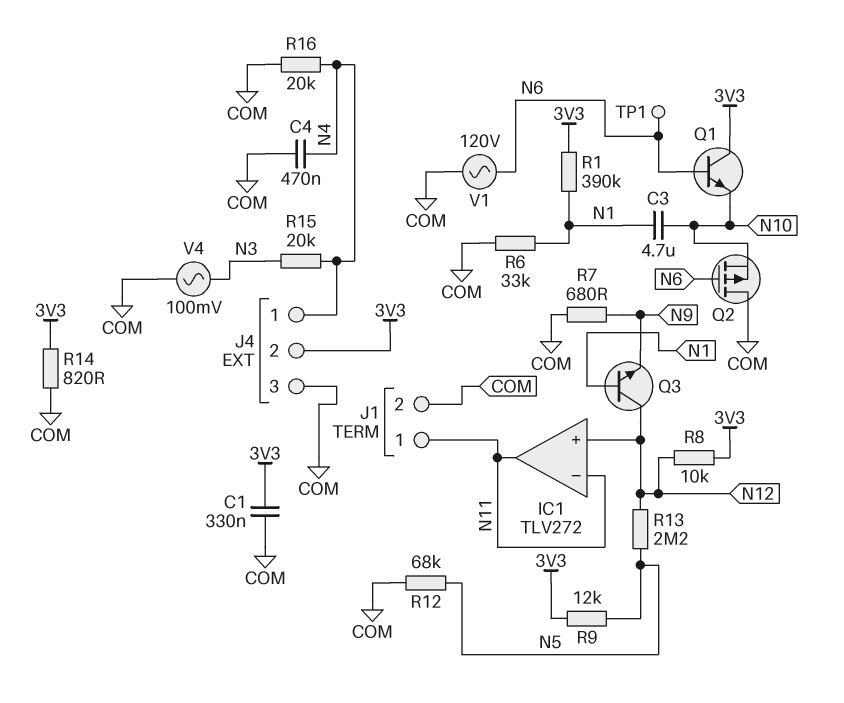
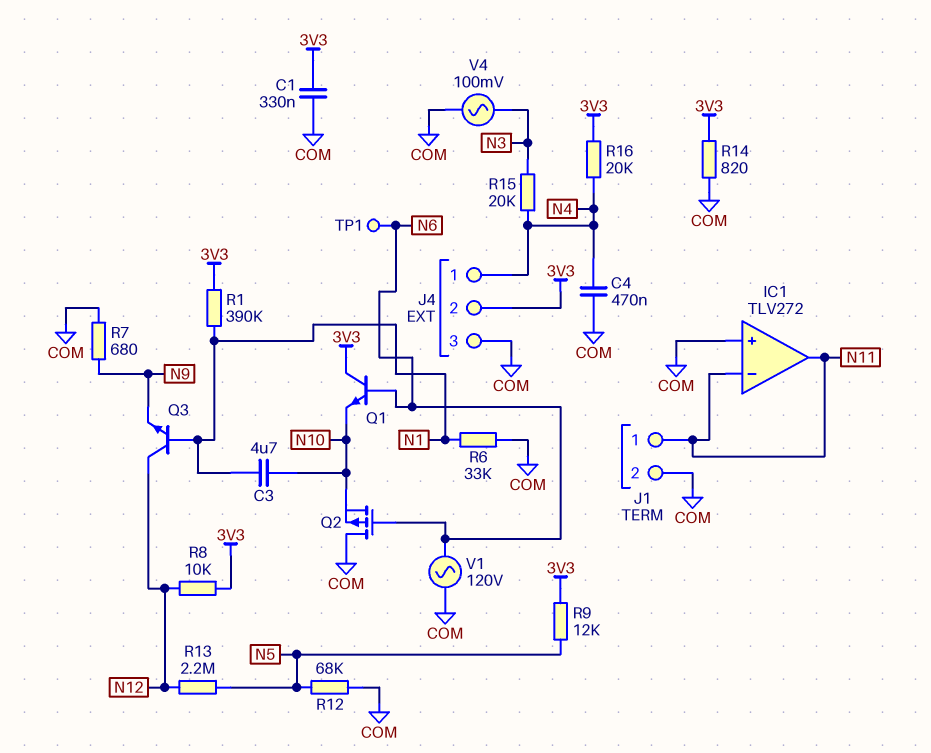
IC1 pin in+: N12 -> COM
R16: 20k (COM, N4) -> 20k (3V3, N4)

